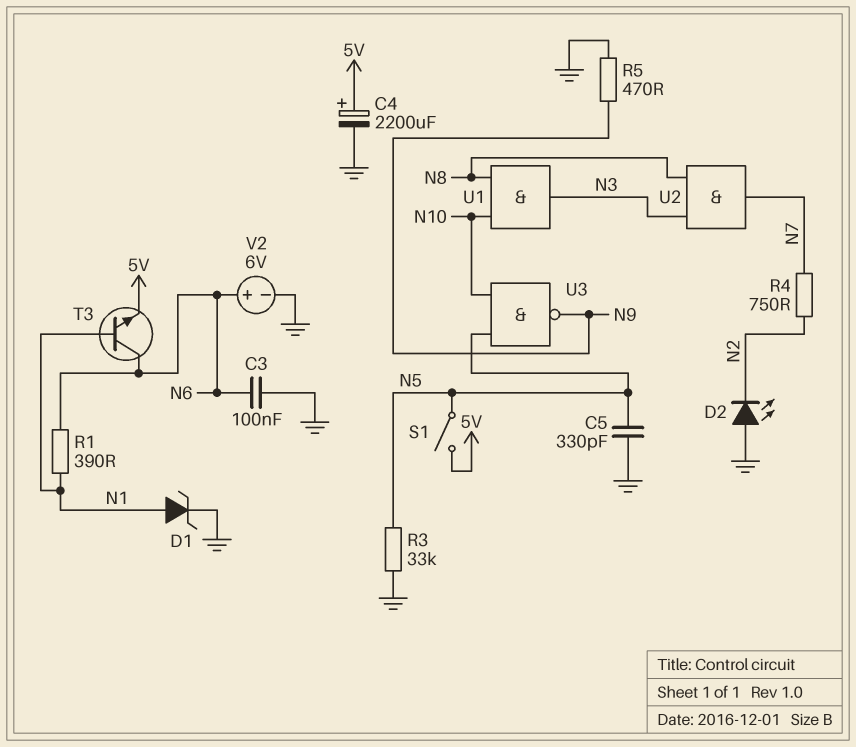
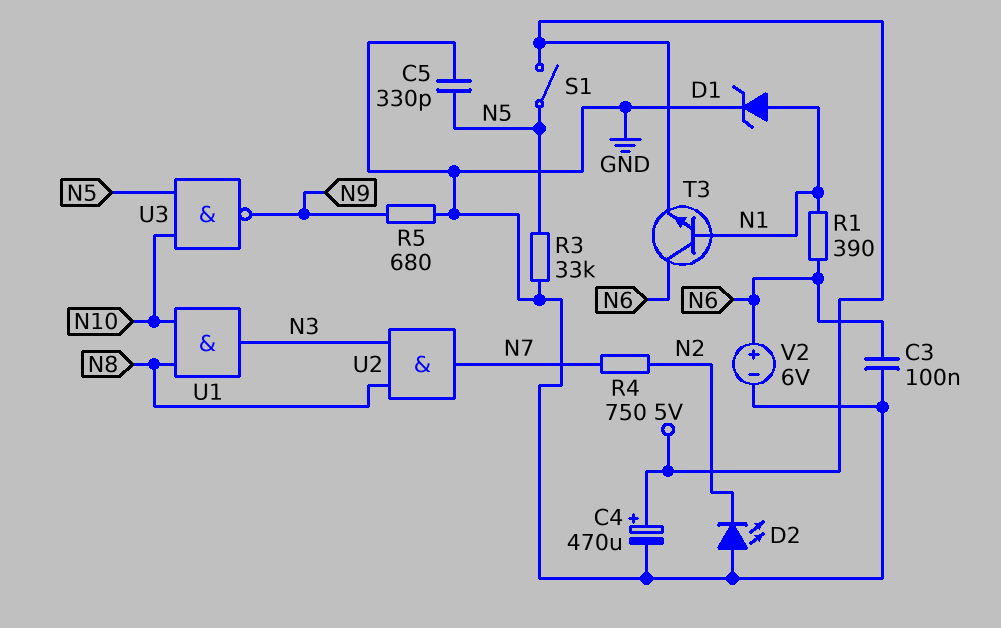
C4: 2200uF (plus 5V, minus GND) -> 470uF (plus 5V, minus GND)
R5: 470 (GND, N9) -> 680 (GND, N9)

